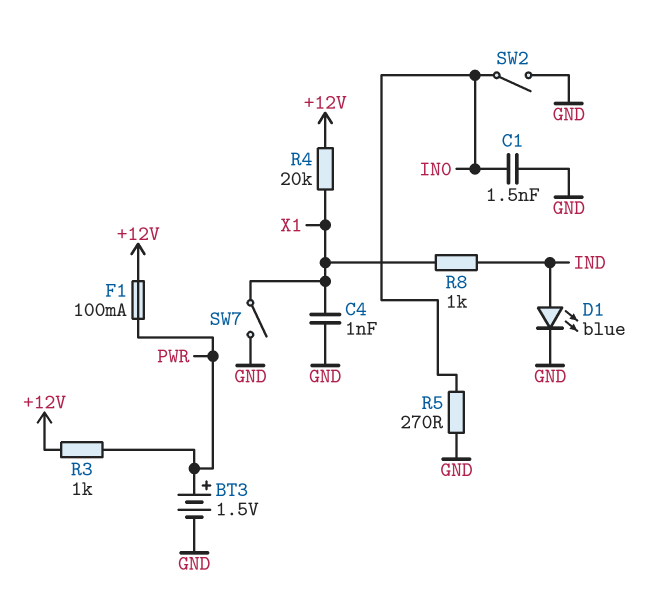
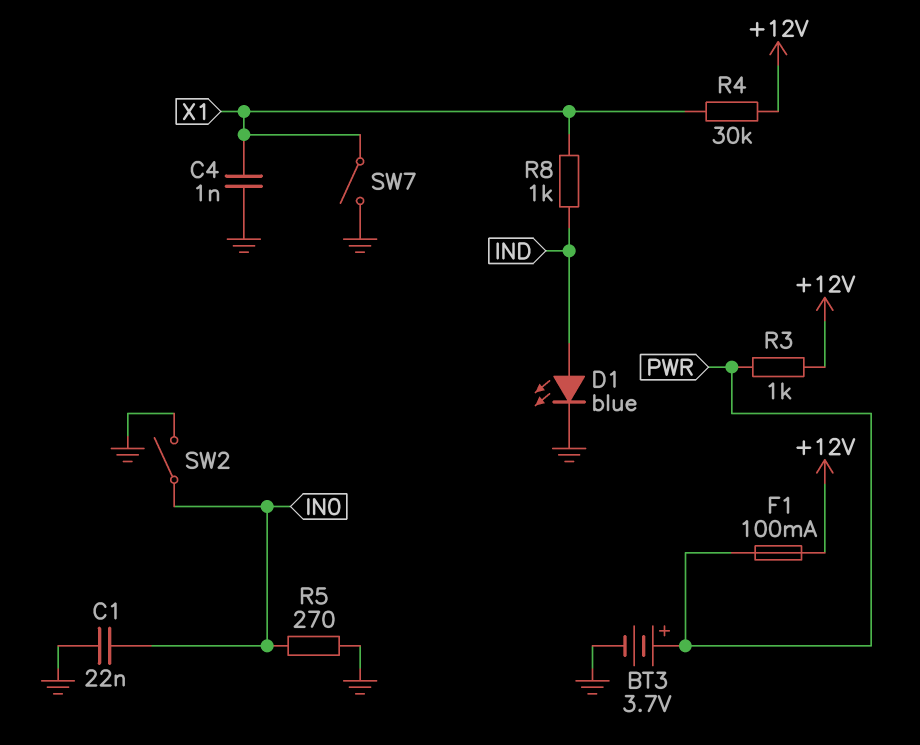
BT3: 1.5V (plus PWR, minus GND) -> 3.7V (plus PWR, minus GND)
C1: 1.5nF (GND, IN0) -> 22nF (GND, IN0)
R4: 20k (+12V, X1) -> 30k (+12V, X1)

